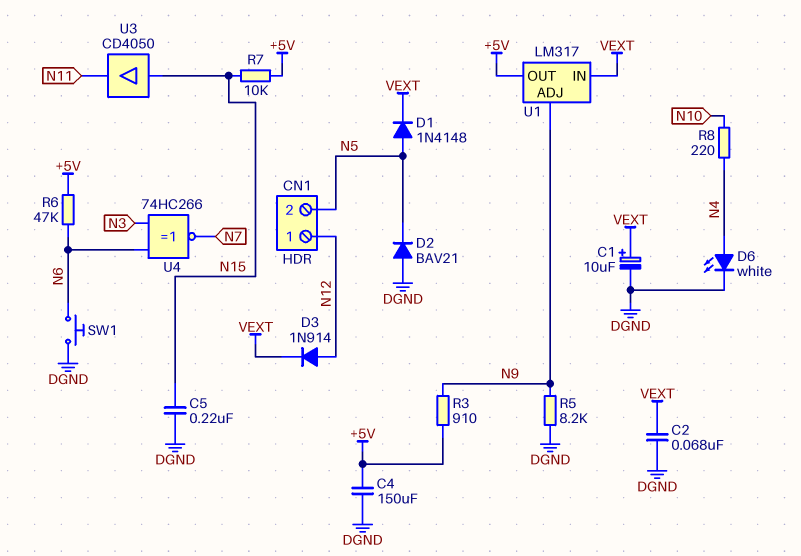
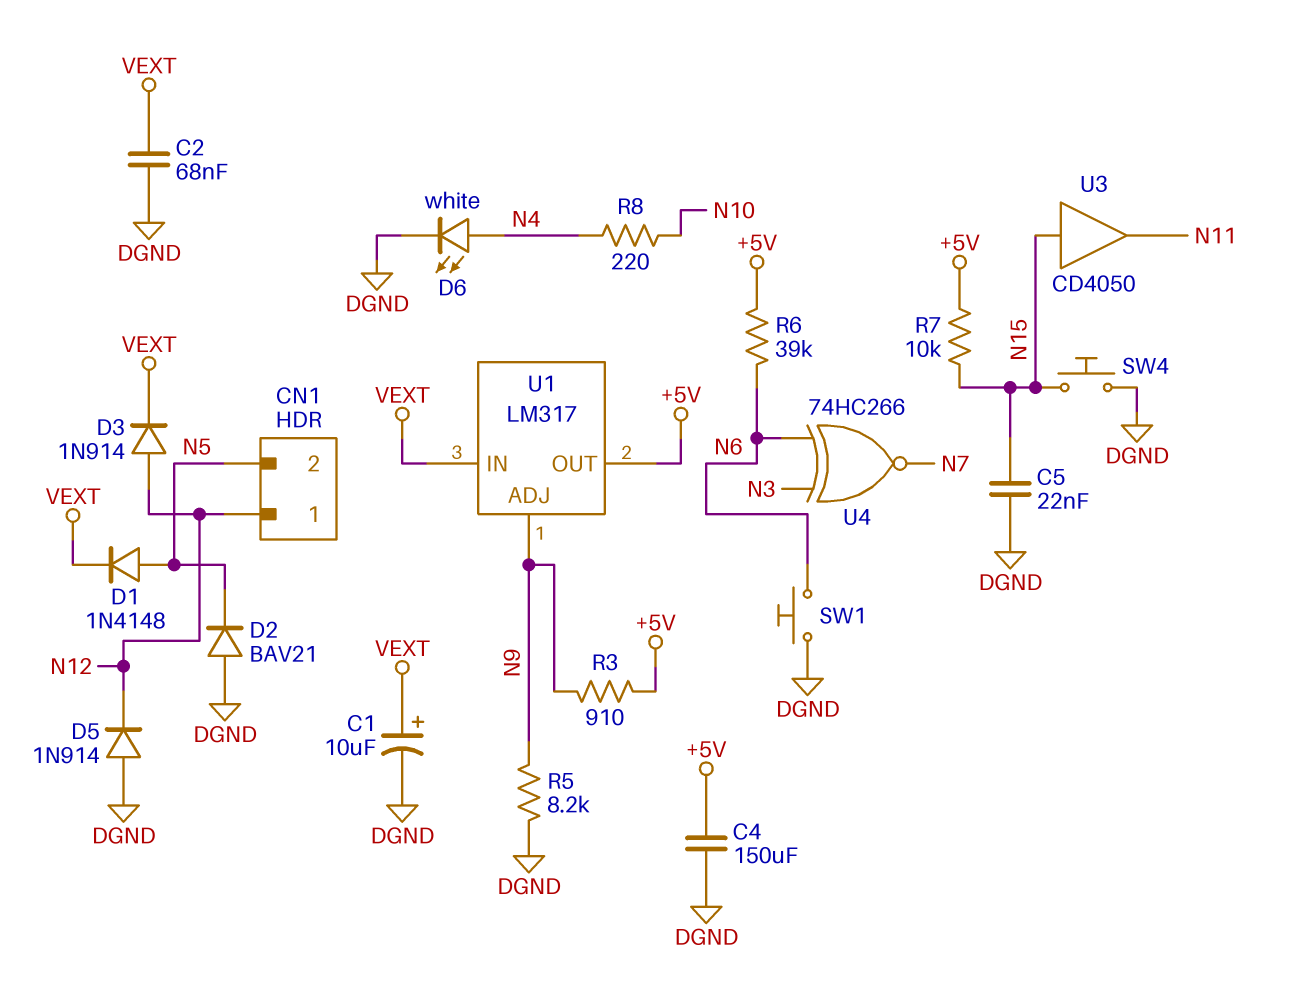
C5: 220nF (DGND, N15) -> 22nF (DGND, N15)
D5: none -> diode 1N914 (A DGND, K N12)
R6: 47k (+5V, N6) -> 39k (+5V, N6)
SW4: none -> button (DGND, N15)

